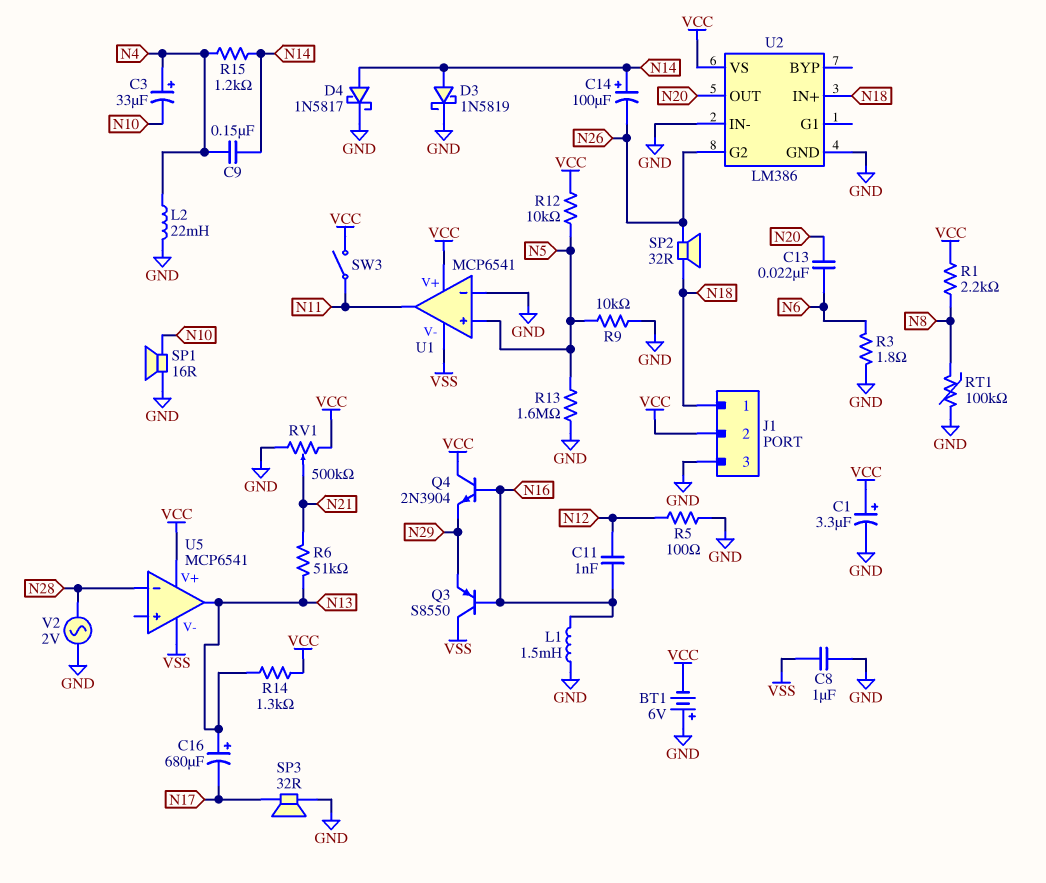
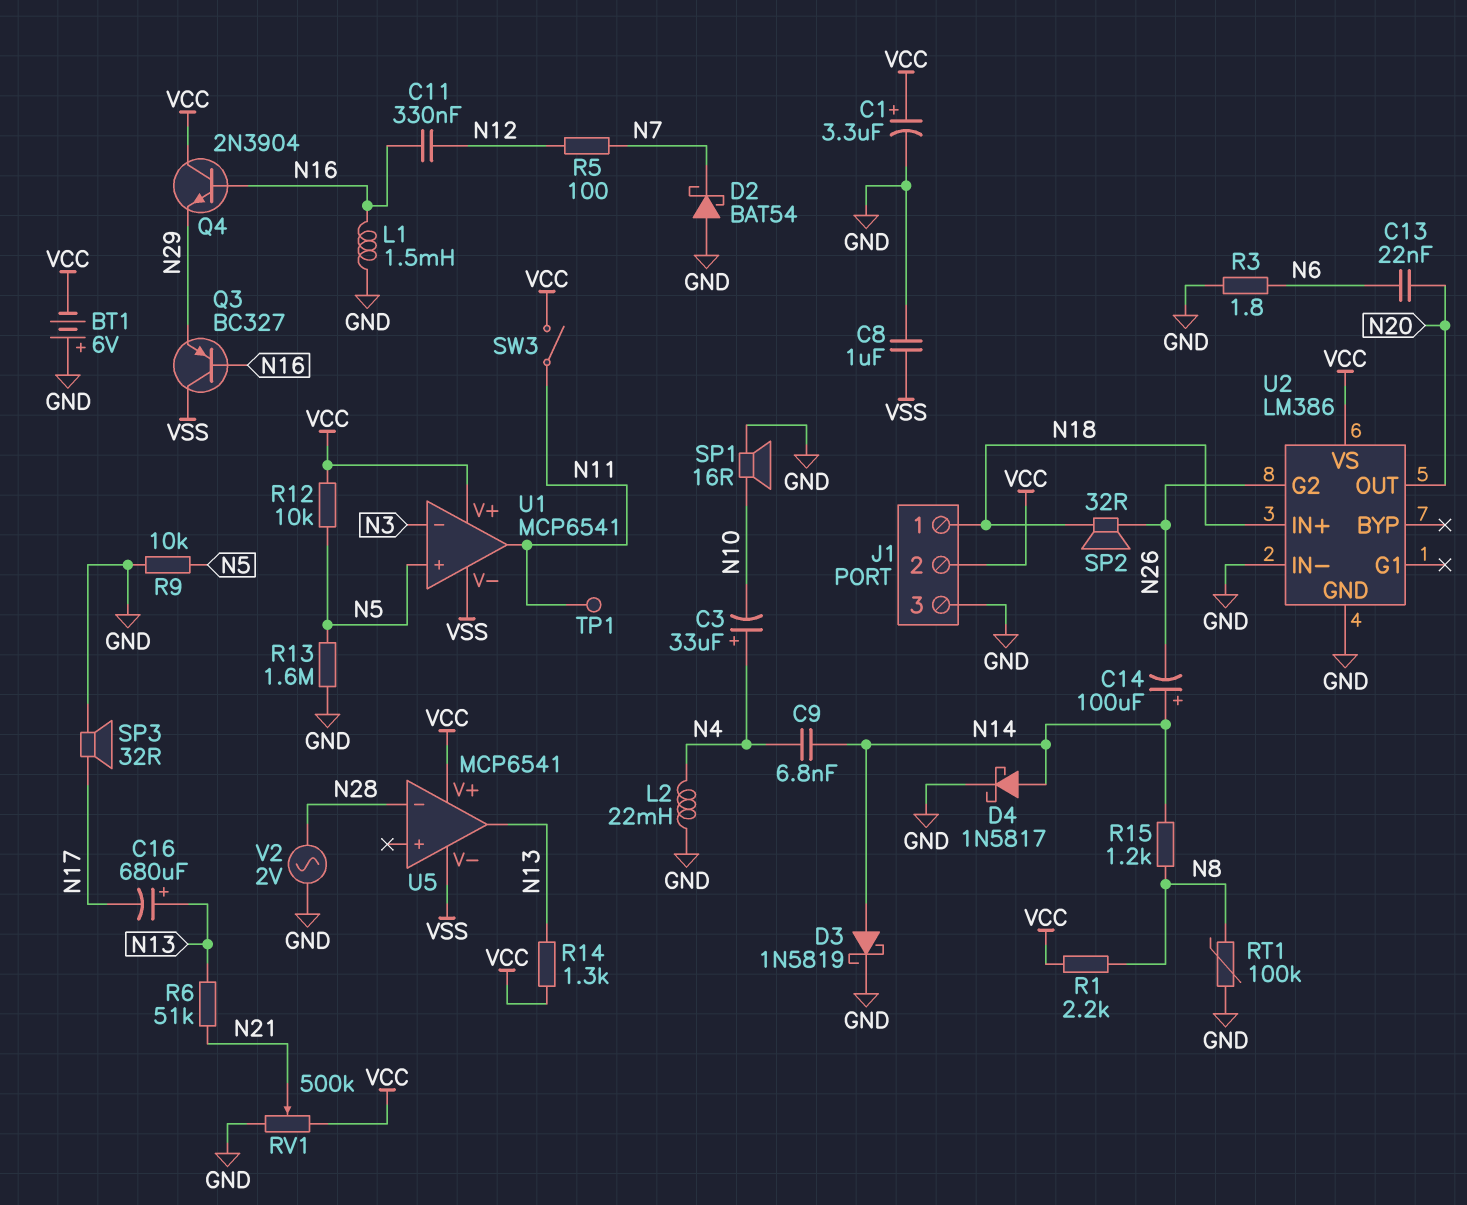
C9: 150nF (N4, N14) -> 6.8nF (N4, N14)
C11: 1nF (N12, N16) -> 330nF (N12, N16)
D2: none -> schottky BAT54 (A GND, K N7)
Q3: PNP S8550 (B N16, C VSS, E N29) -> PNP BC327 (B N16, C VSS, E N29)
R5: 100 (GND, N12) -> 100 (N7, N12)
R15: 1.2k (N4, N14) -> 1.2k (N8, N14)
TP1: none -> test point (N11)
U1 pin in-: GND -> N3

